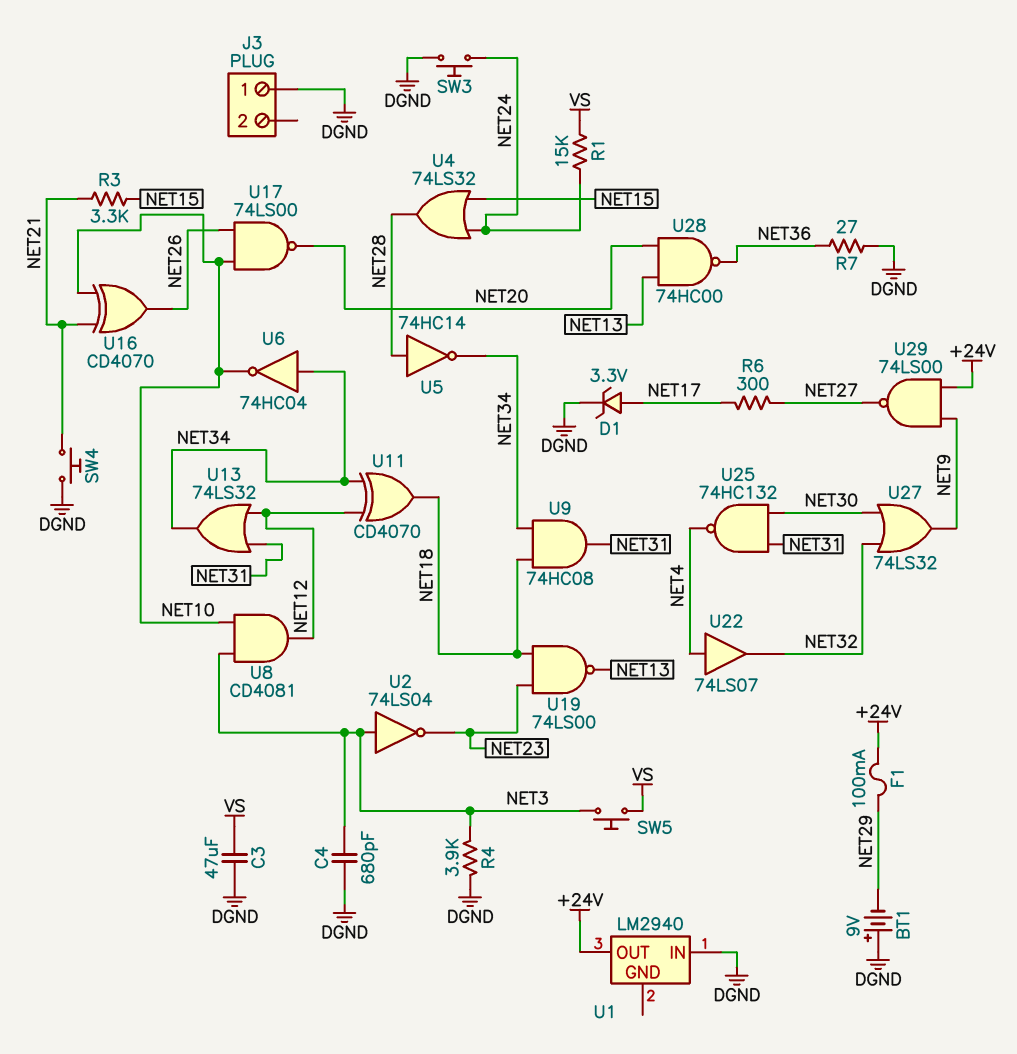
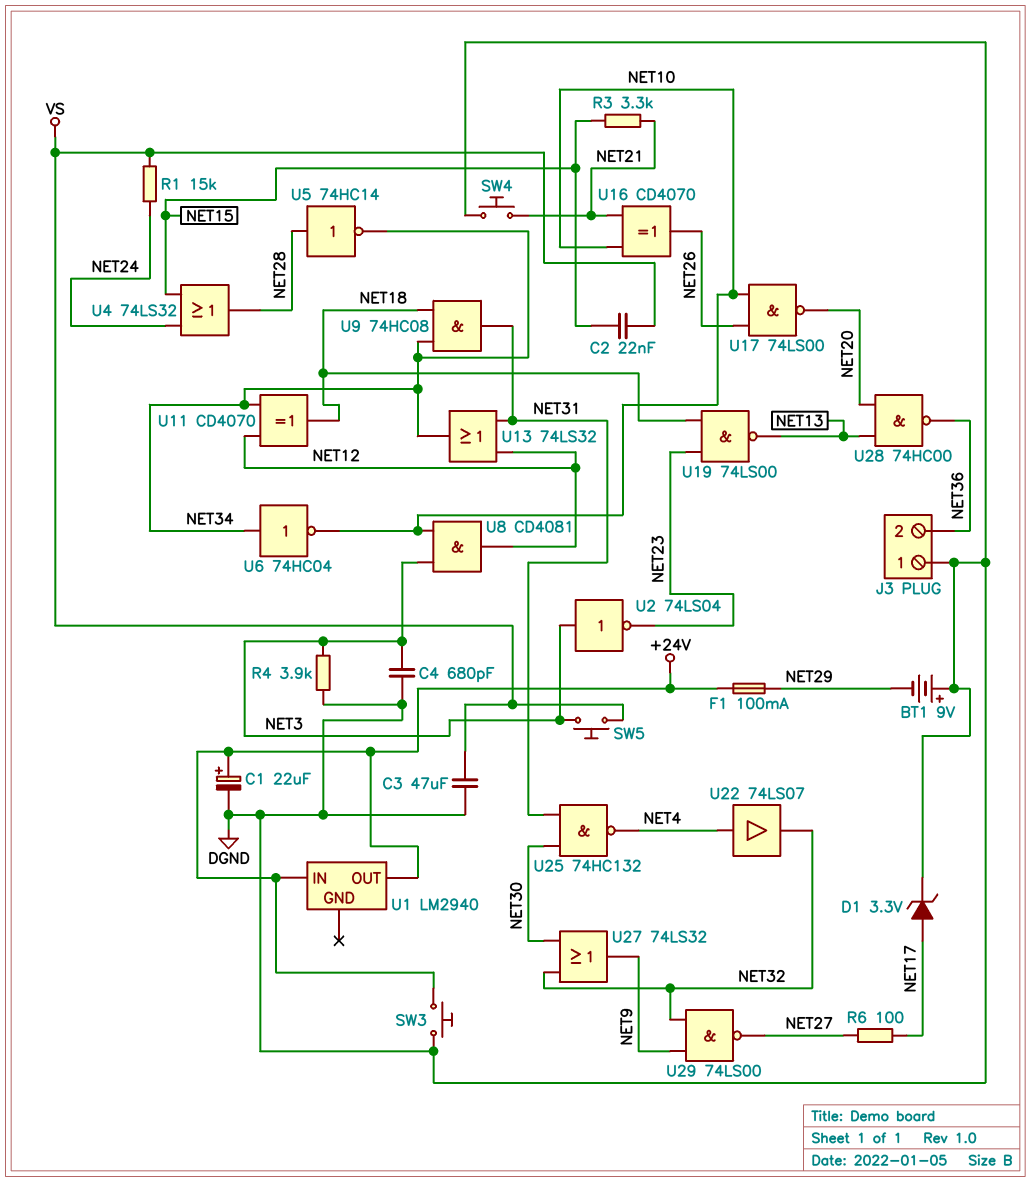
C1: none -> 22uF (plus +24V, minus DGND)
C2: none -> 22nF (NET15, VS)
J3 pin 2: none -> NET36
R6: 300 (NET17, NET27) -> 100 (NET17, NET27)
R7: 27 (DGND, NET36) -> none
SW3: button (DGND, NET24) -> button (+24V, DGND)
U1 pin IN: DGND -> +24V
U29: NAND 74LS00 (in +24V, in NET9, out NET27) -> NAND 74LS00 (in NET9, in NET32, out NET27)

